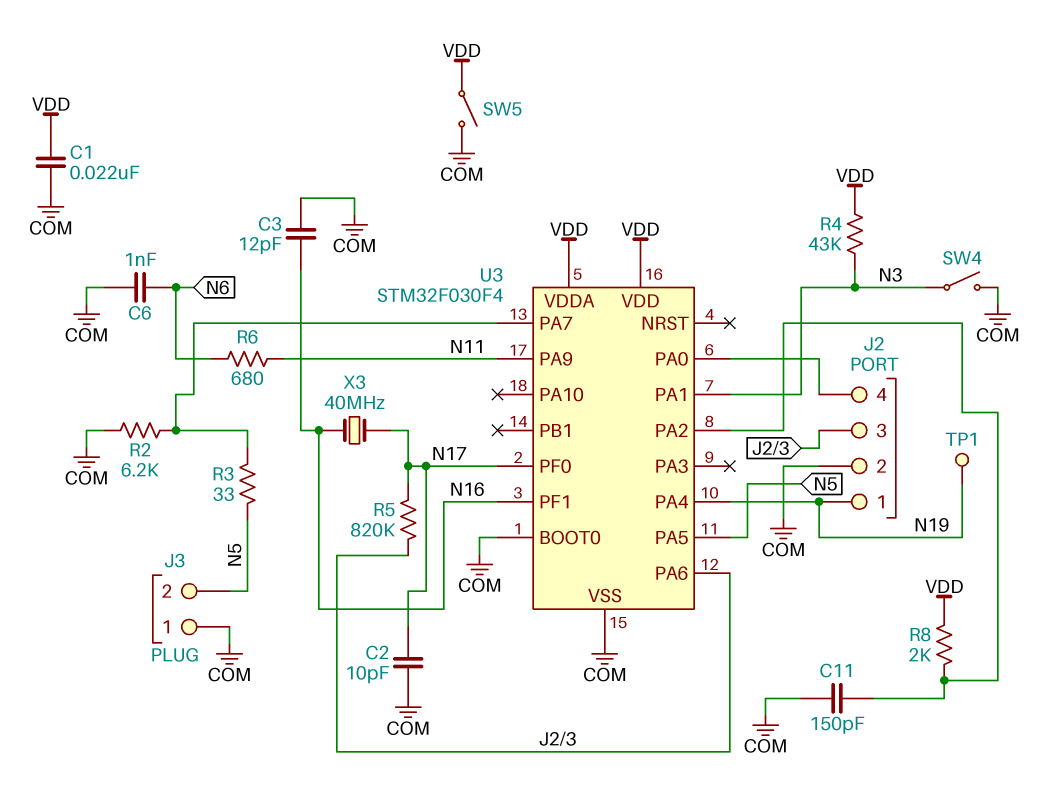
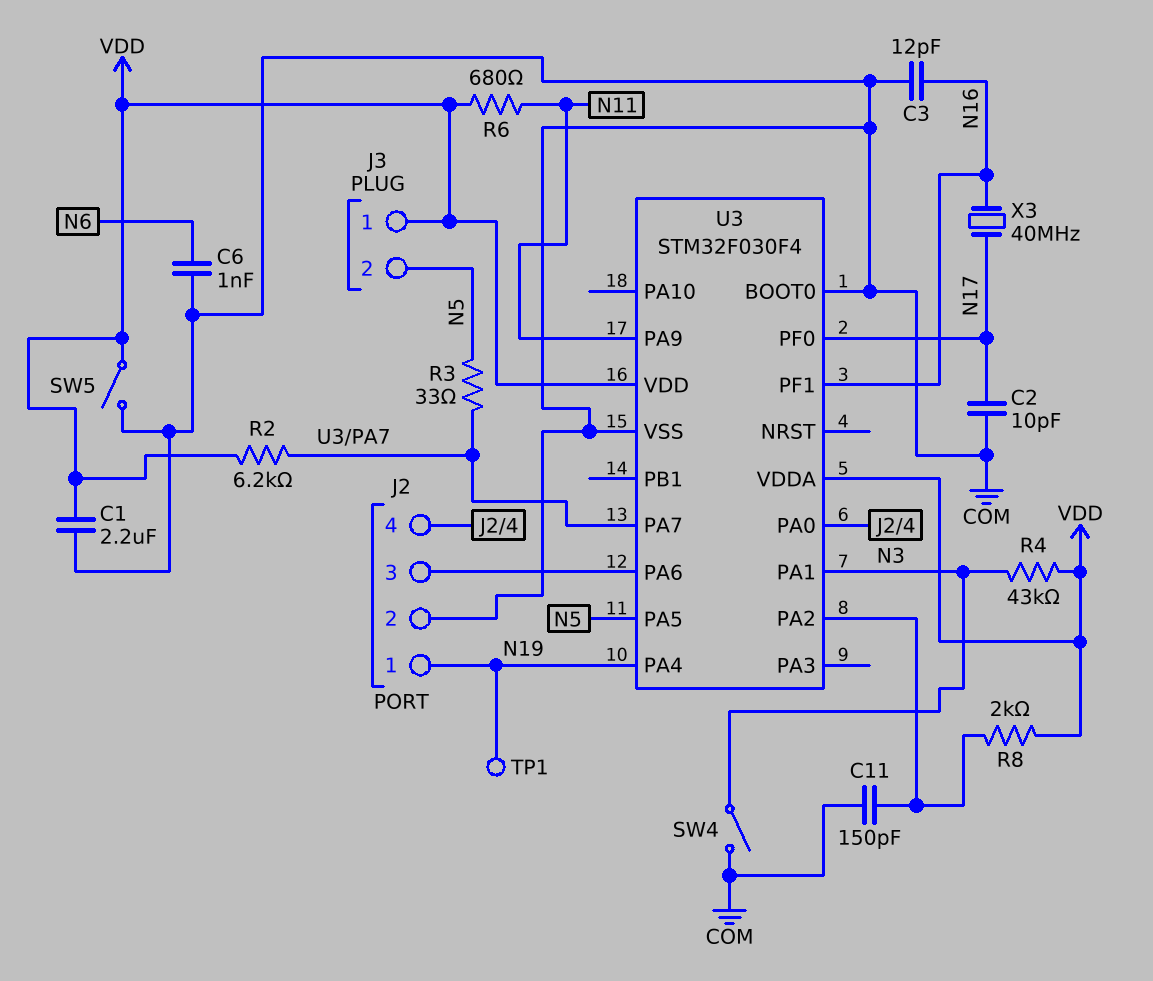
C1: 22nF (COM, VDD) -> 2.2uF (COM, VDD)
J3 pin 1: COM -> VDD
R2: 6.2k (COM, U3/PA7) -> 6.2k (U3/PA7, VDD)
R5: 820k (J2/3, N17) -> none
R6: 680 (N6, N11) -> 680 (N11, VDD)

